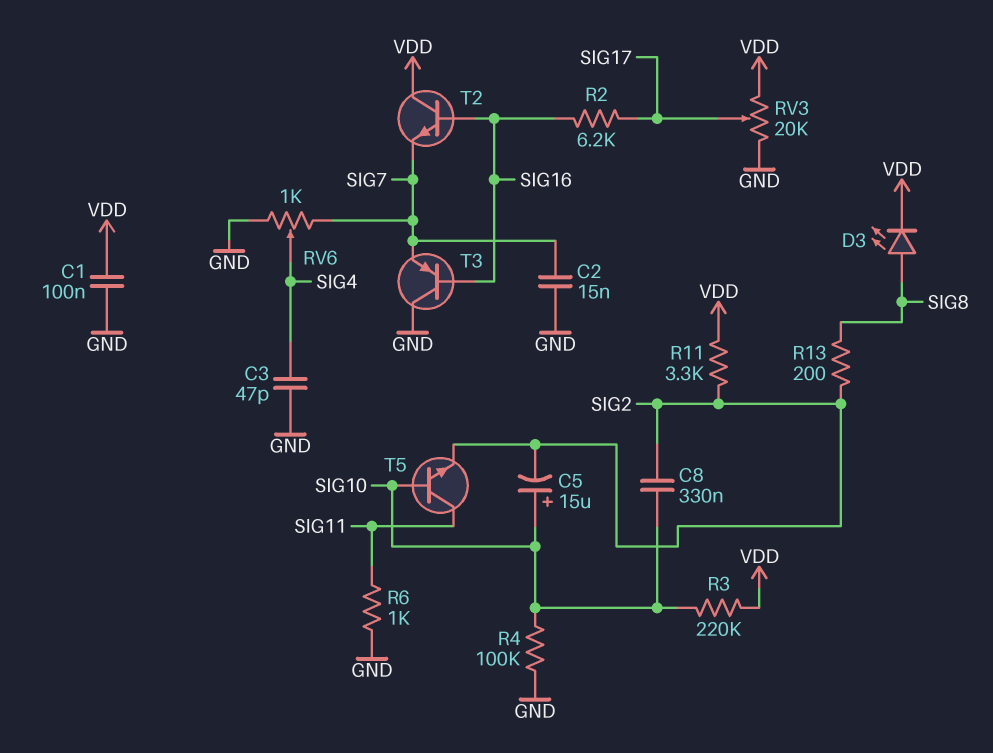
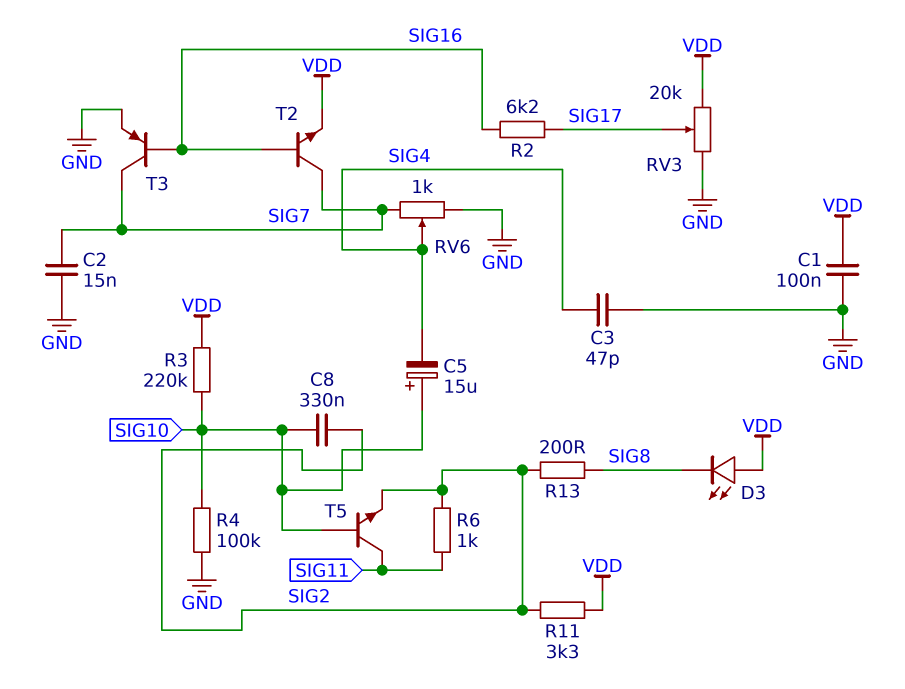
C5: 15uF (plus SIG10, minus SIG2) -> 15uF (plus SIG10, minus SIG4)
D3: LED (A SIG8, K VDD) -> LED (A VDD, K SIG8)
R6: 1k (GND, SIG11) -> 1k (SIG2, SIG11)
T2: NPN (B SIG16, C VDD, E SIG7) -> NPN (B SIG16, C SIG7, E VDD)
T3: PNP (B SIG16, C GND, E SIG7) -> PNP (B SIG16, C SIG7, E GND)

